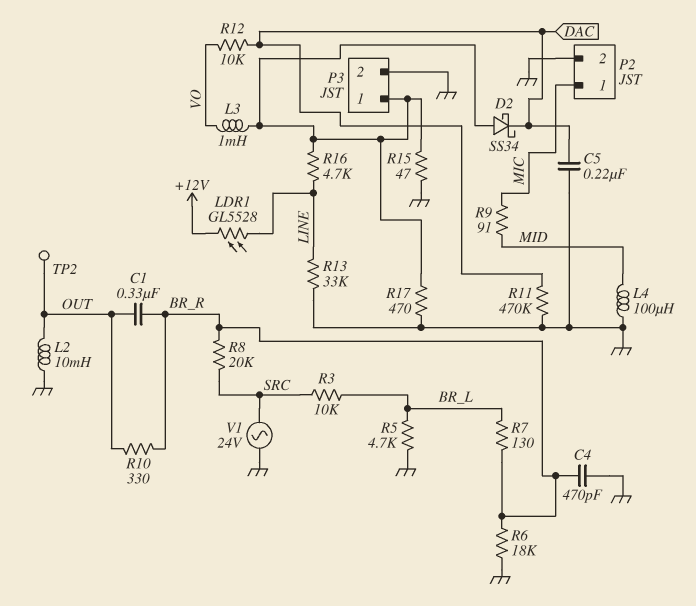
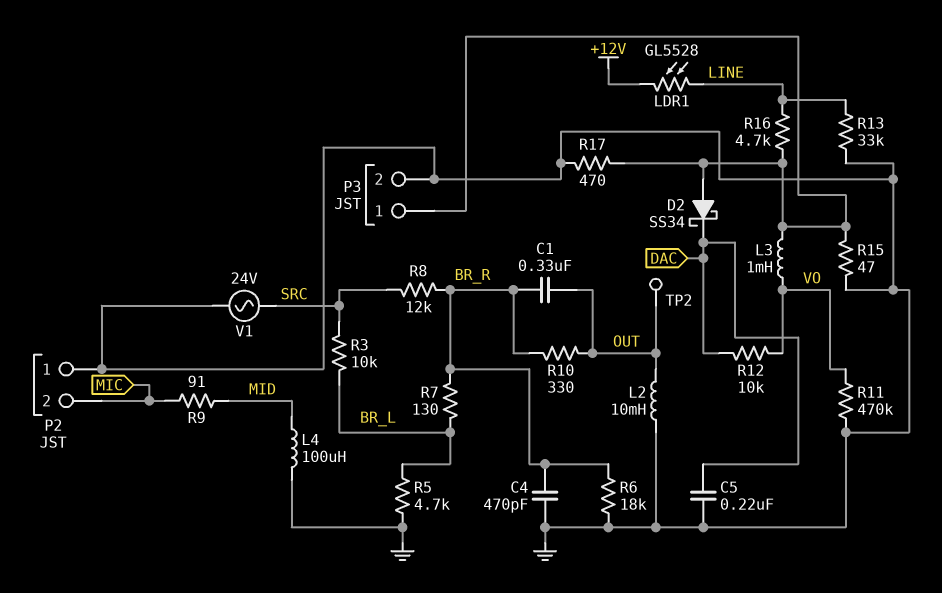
P2 pin 1: MIC -> GND
P2 pin 2: GND -> MIC
R8: 20k (BR_R, SRC) -> 12k (BR_R, SRC)
R11: 470k (DAC, GND) -> 470k (GND, VO)

